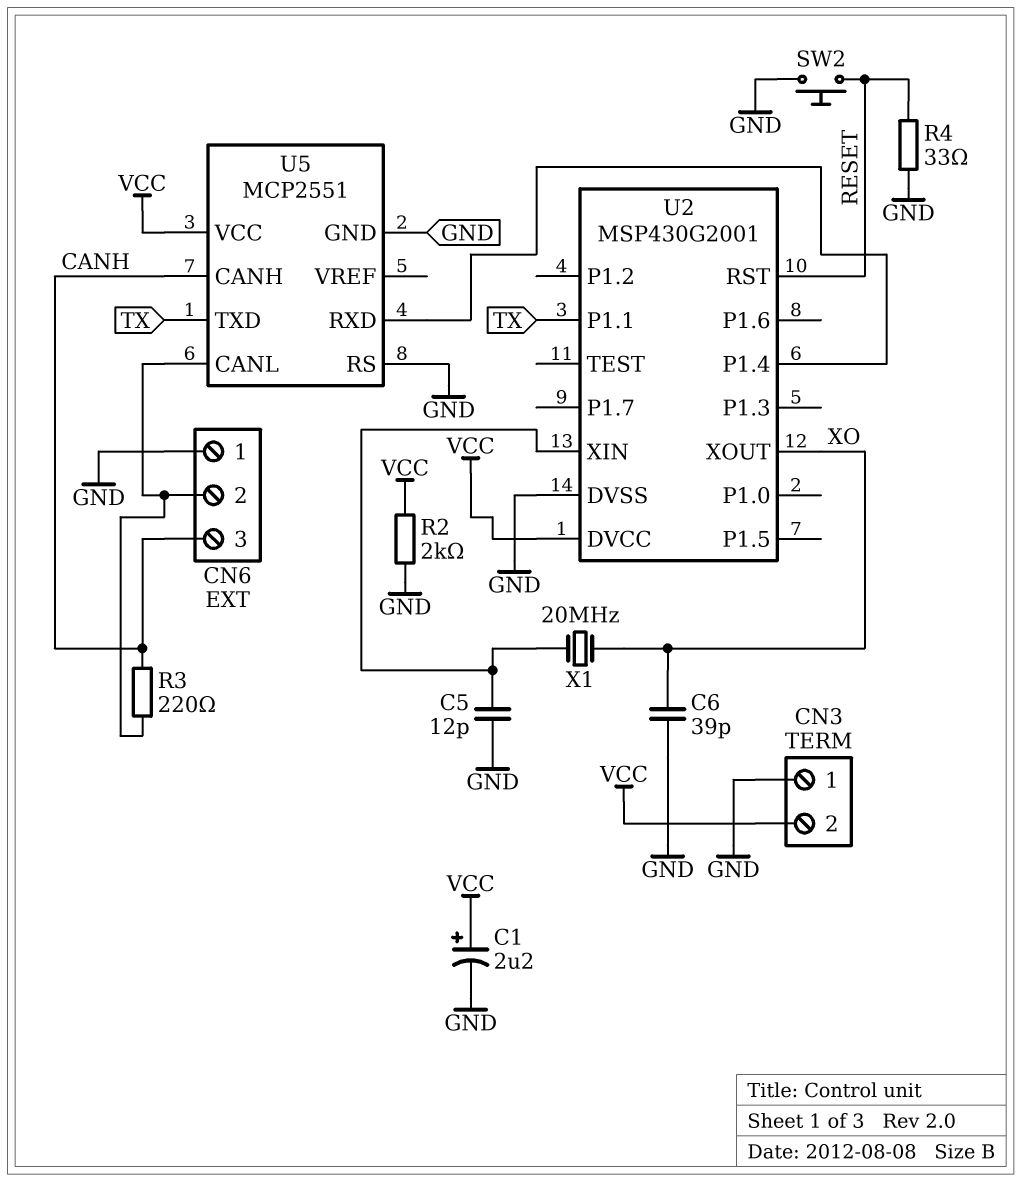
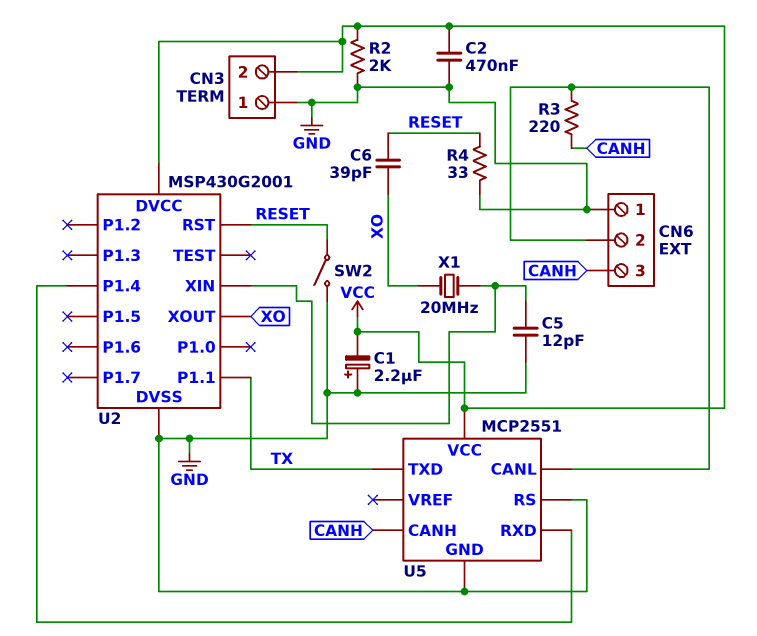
C1: 2.2uF (plus VCC, minus GND) -> 2.2uF (plus GND, minus VCC)
C2: none -> 470nF (GND, VCC)
C6: 39pF (GND, XO) -> 39pF (RESET, XO)
SW2: button (GND, RESET) -> switch (GND, RESET)

